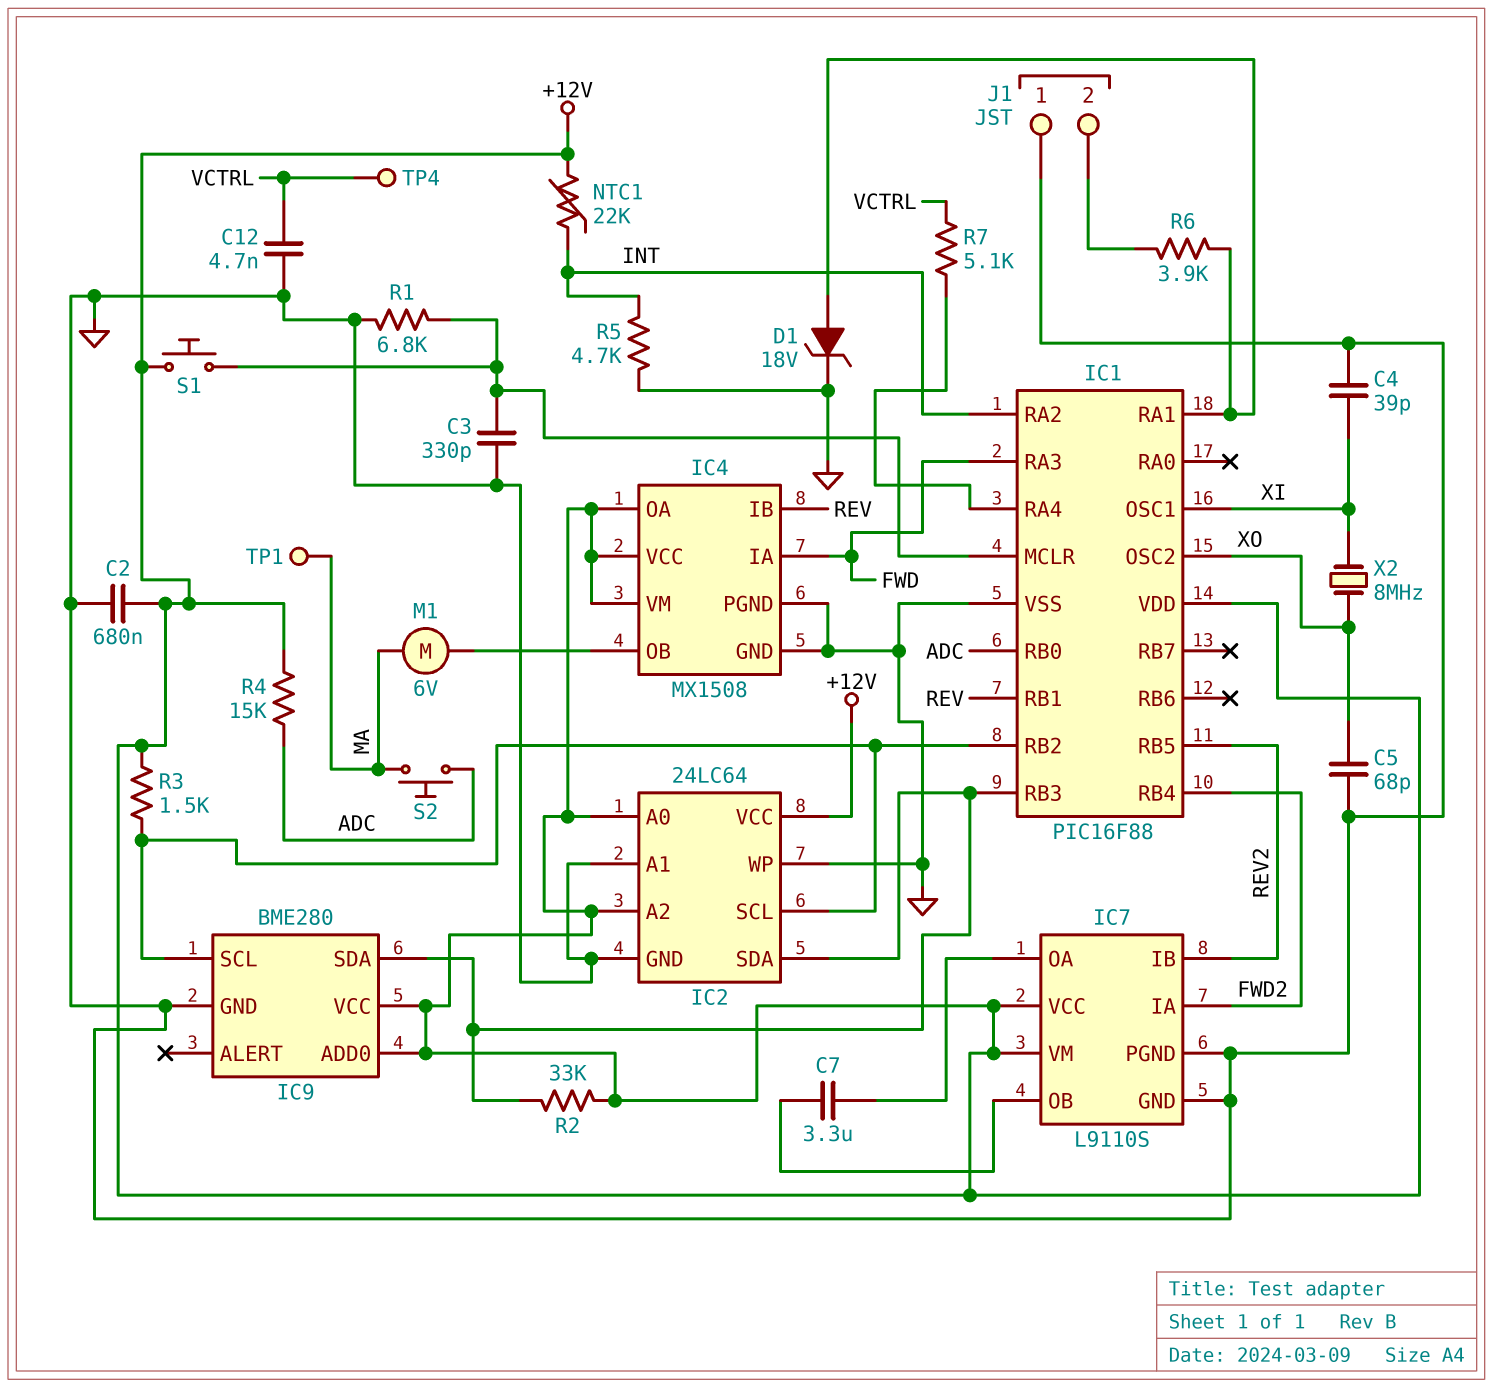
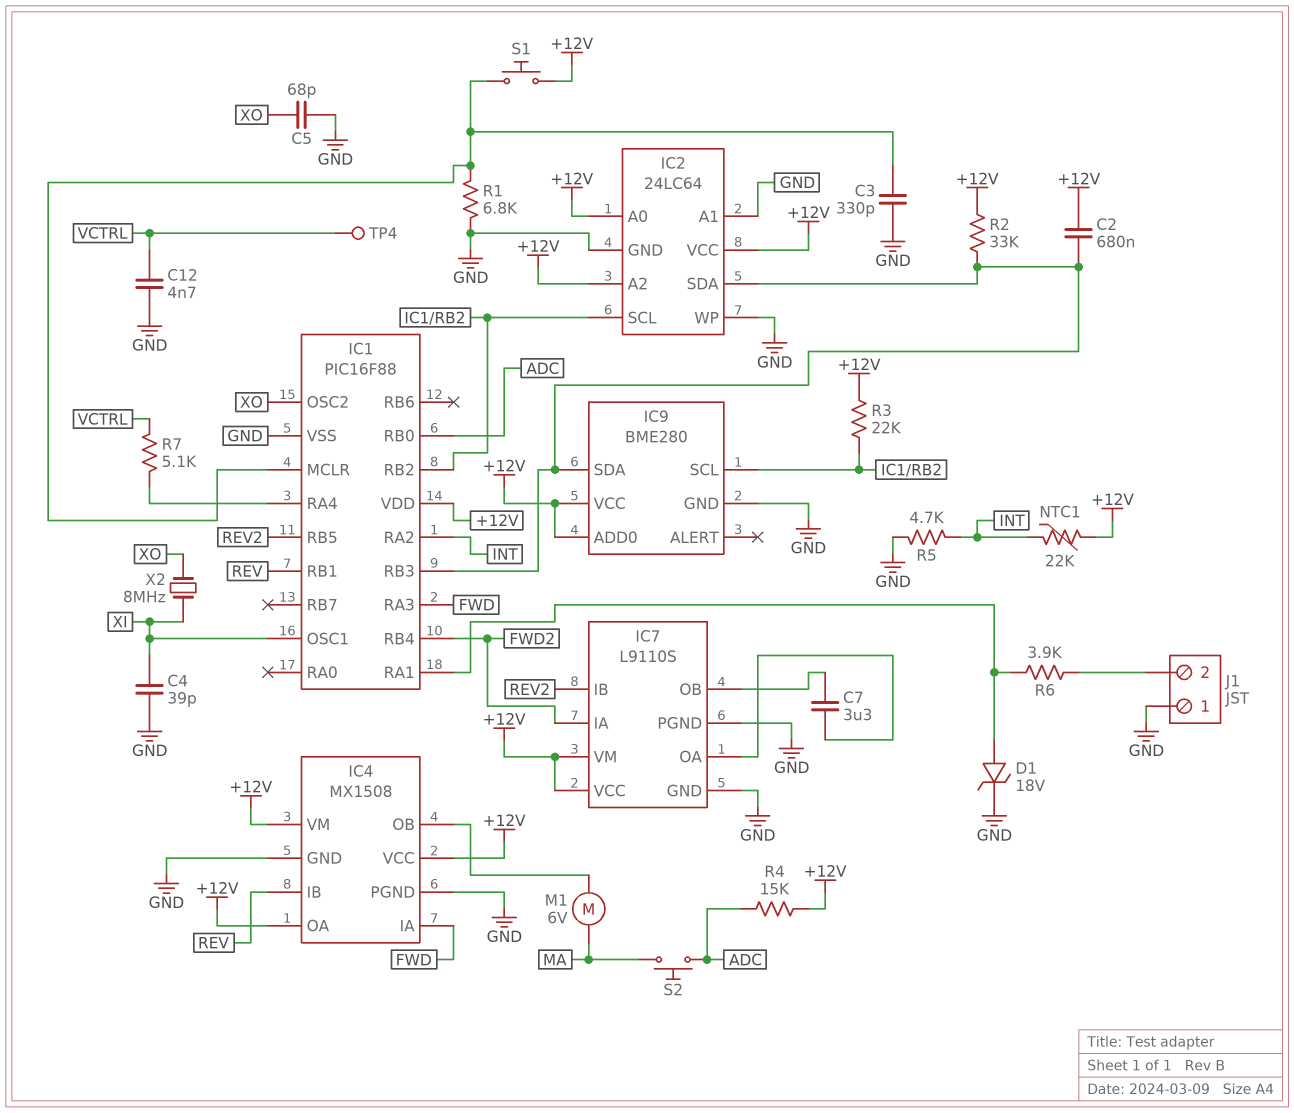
C2: 680nF (+12V, GND) -> 680nF (+12V, IC1/RB3)
R3: 1.5k (+12V, IC1/RB2) -> 22k (+12V, IC1/RB2)
TP1: test point (MA) -> none

